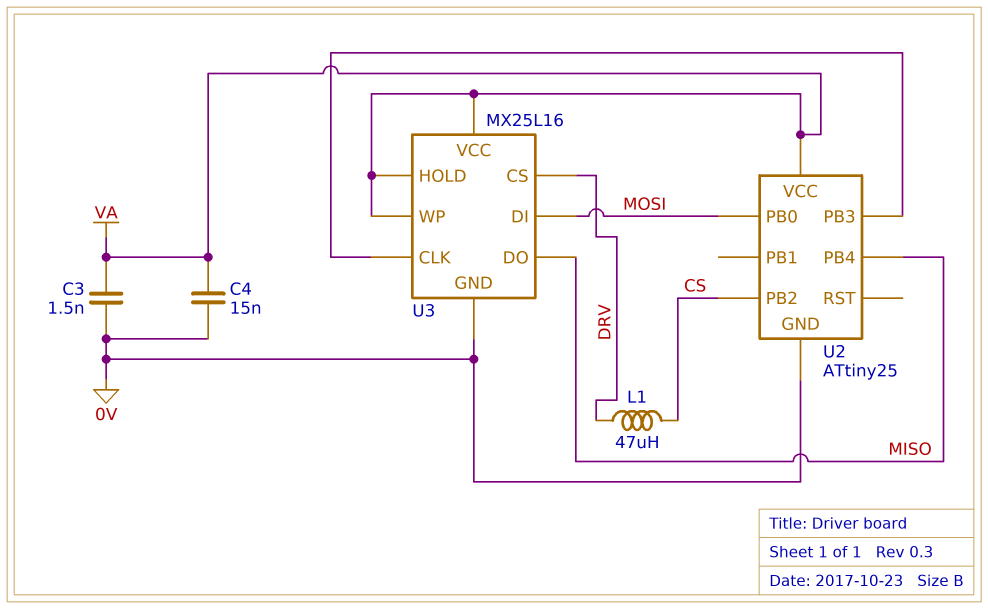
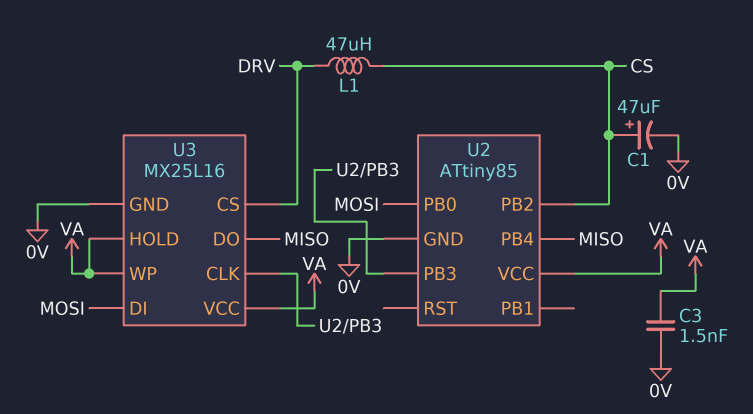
C1: none -> 47uF (plus CS, minus 0V)
C4: 15nF (0V, VA) -> none
U2: ATtiny25 -> ATtiny85

